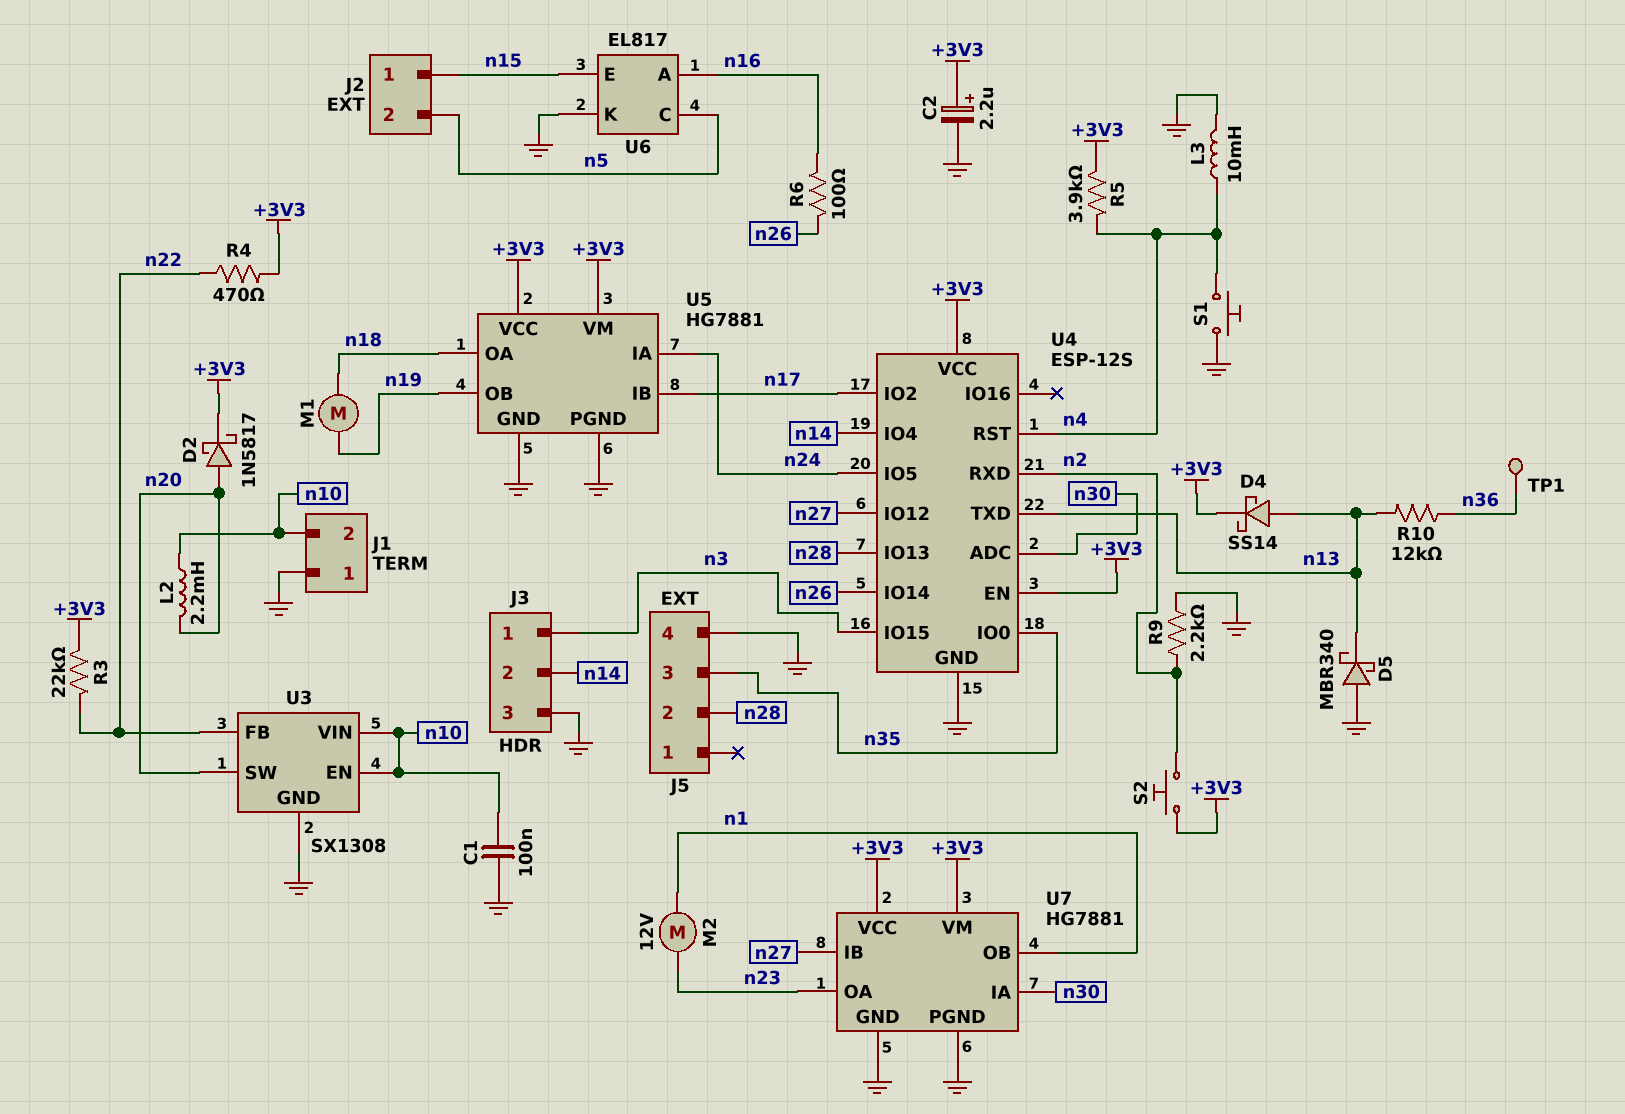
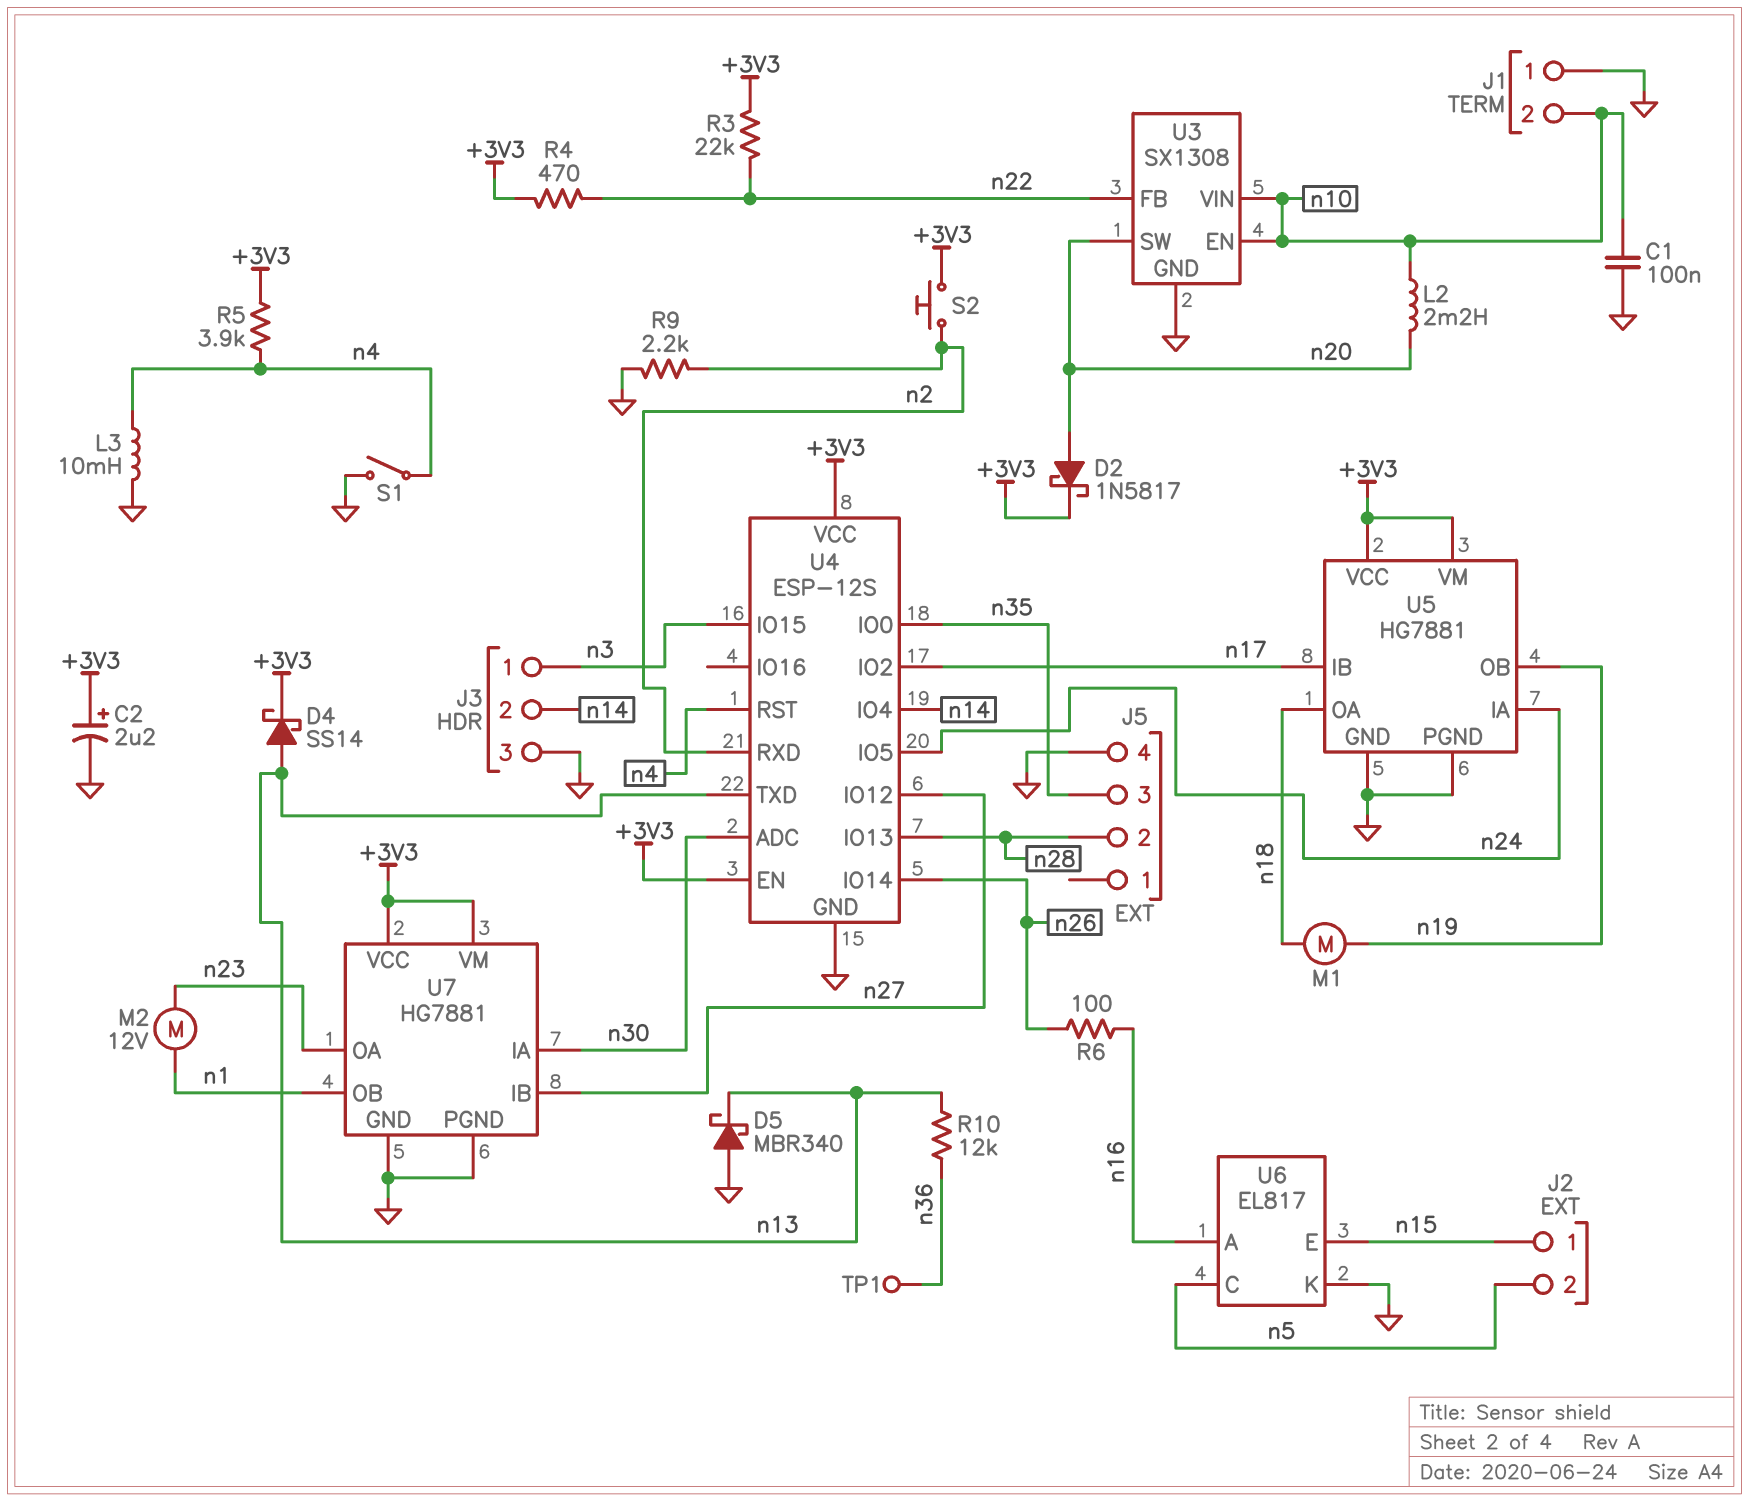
S1: button (GND, n4) -> switch (GND, n4)

